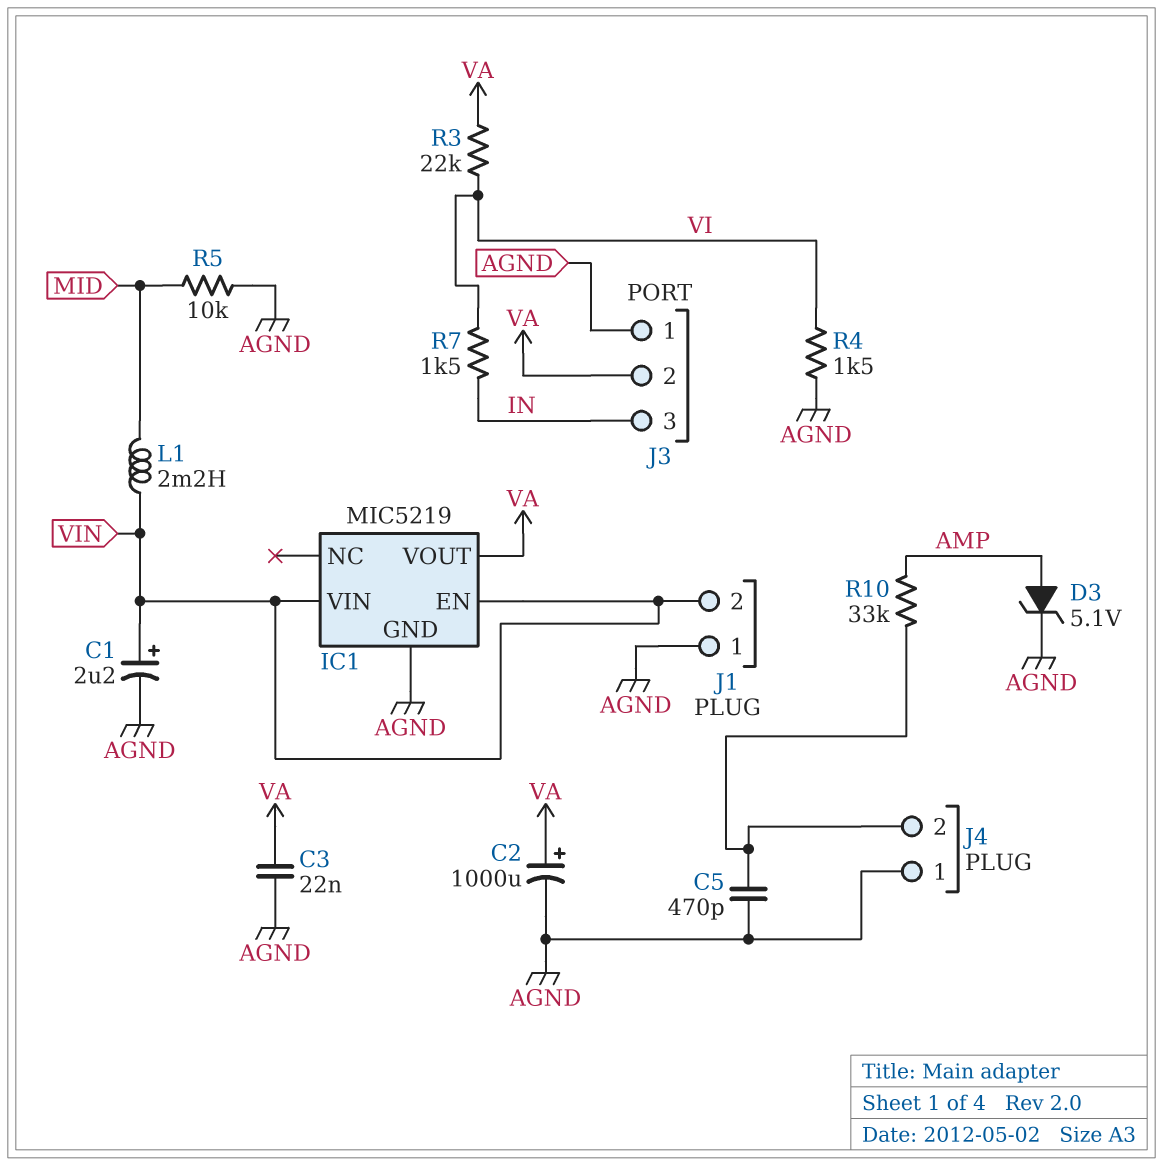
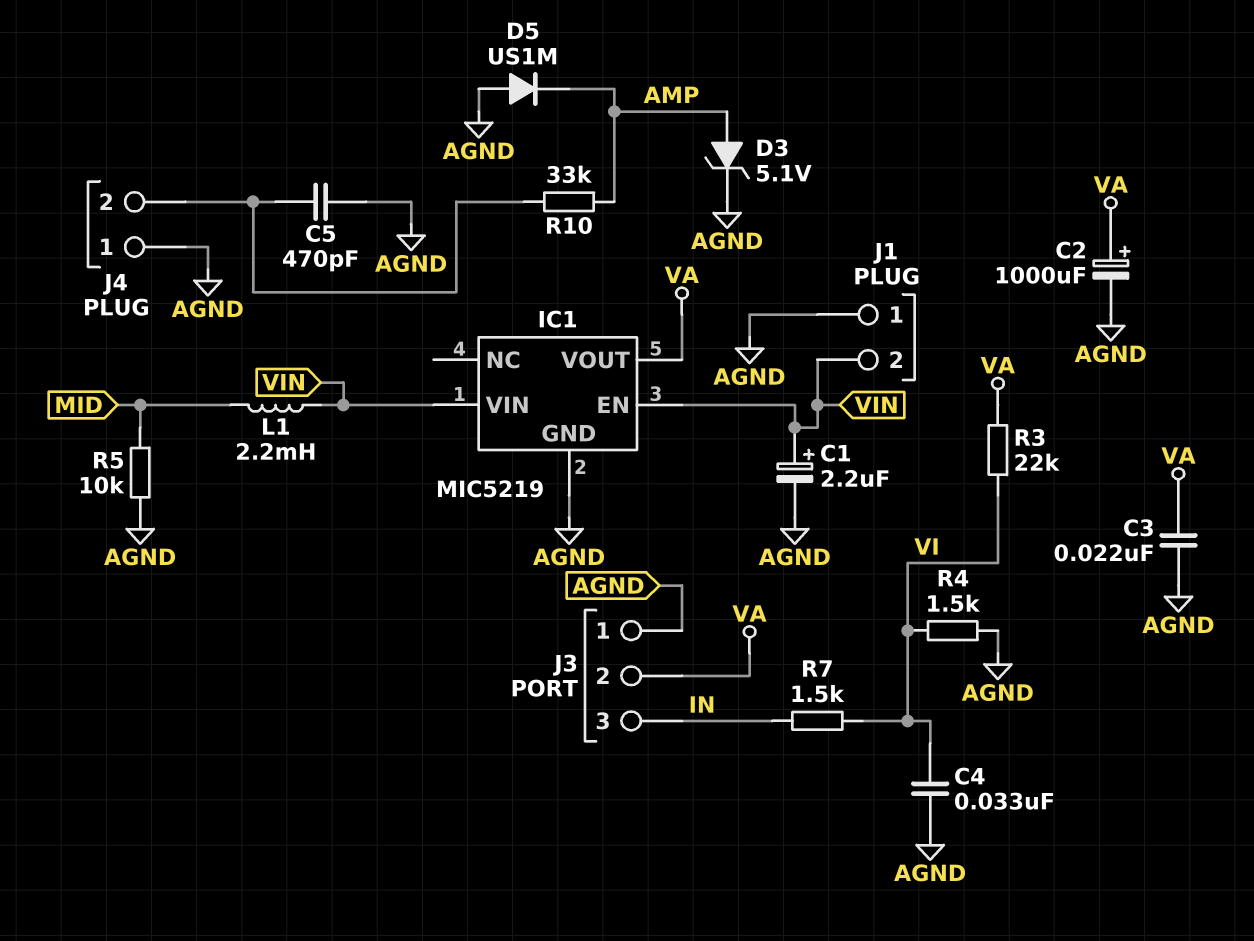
C4: none -> 33nF (AGND, VI)
D5: none -> diode US1M (A AGND, K AMP)

